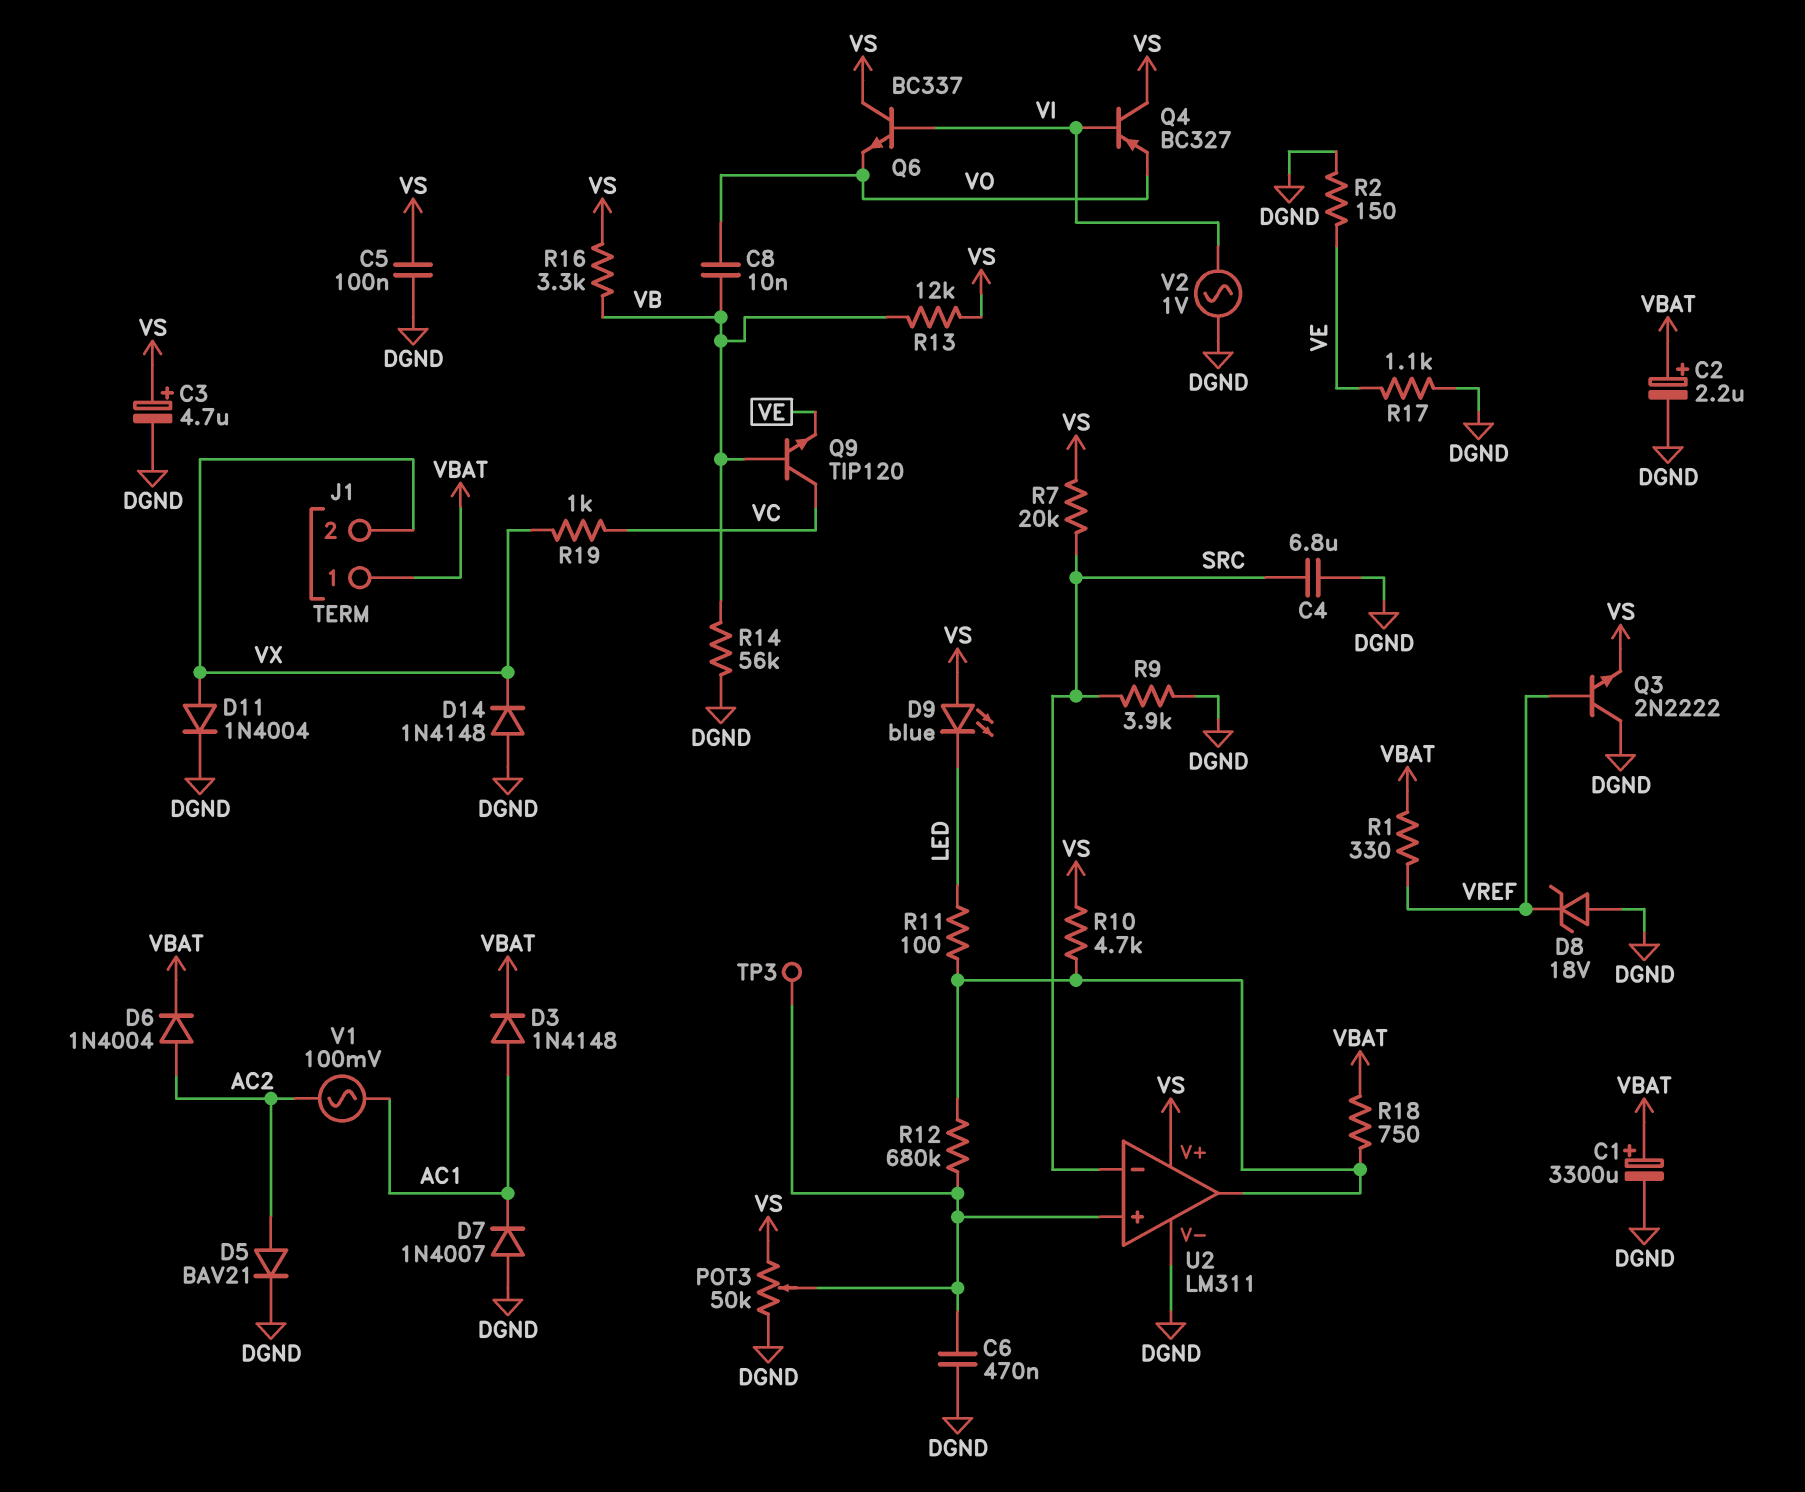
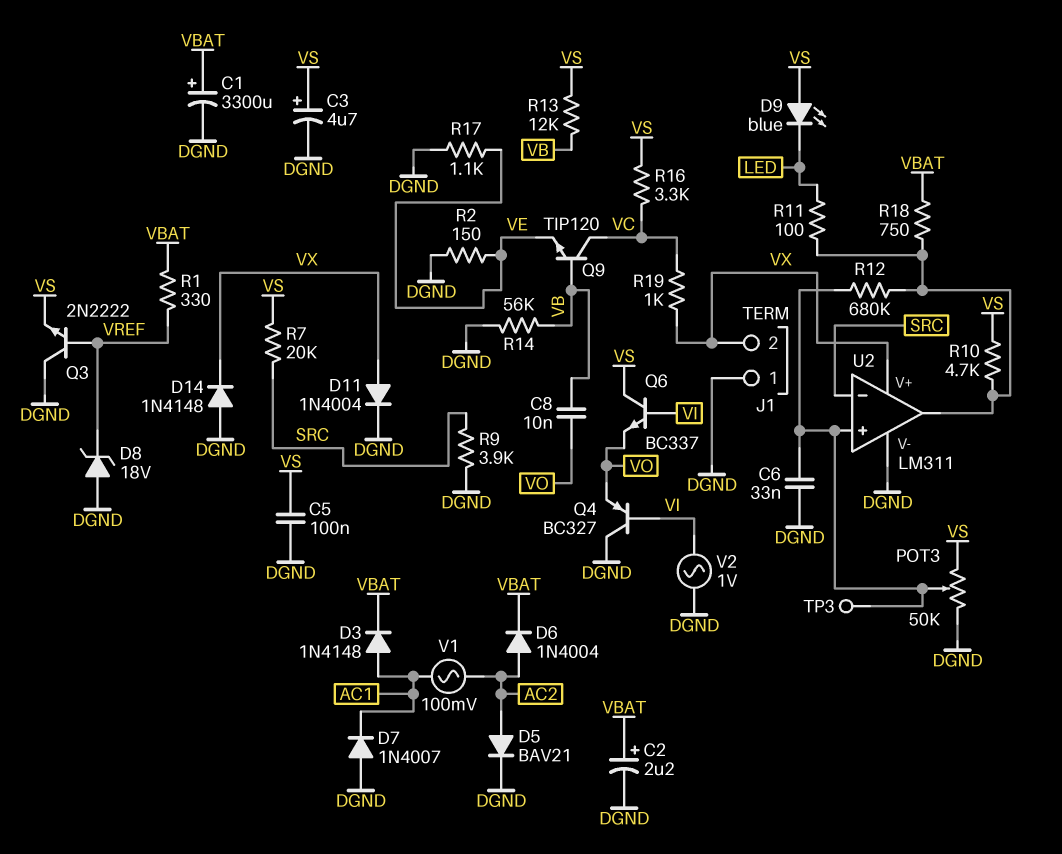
C4: 6.8uF (DGND, SRC) -> none
C6: 470nF (DGND, U2/in+) -> 33nF (DGND, U2/in+)
J1 pin 1: VBAT -> DGND
Q4: PNP BC327 (B VI, C VS, E VO) -> PNP BC327 (B VI, C DGND, E VO)
R16: 3.3k (VB, VS) -> 3.3k (VC, VS)
U2 pin V+: VS -> VX

